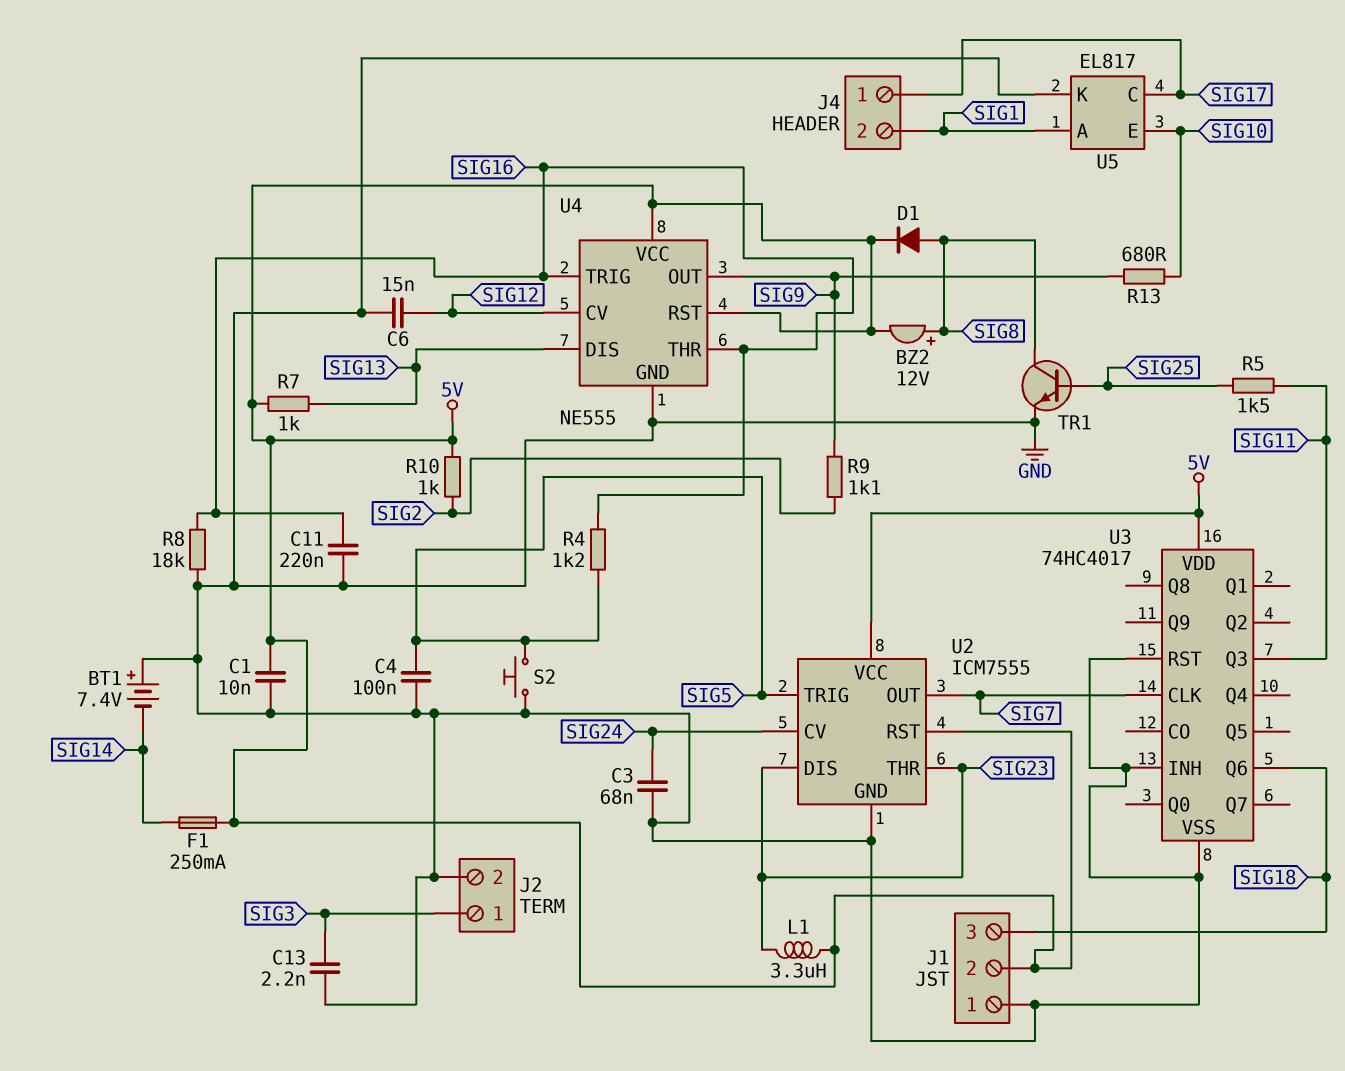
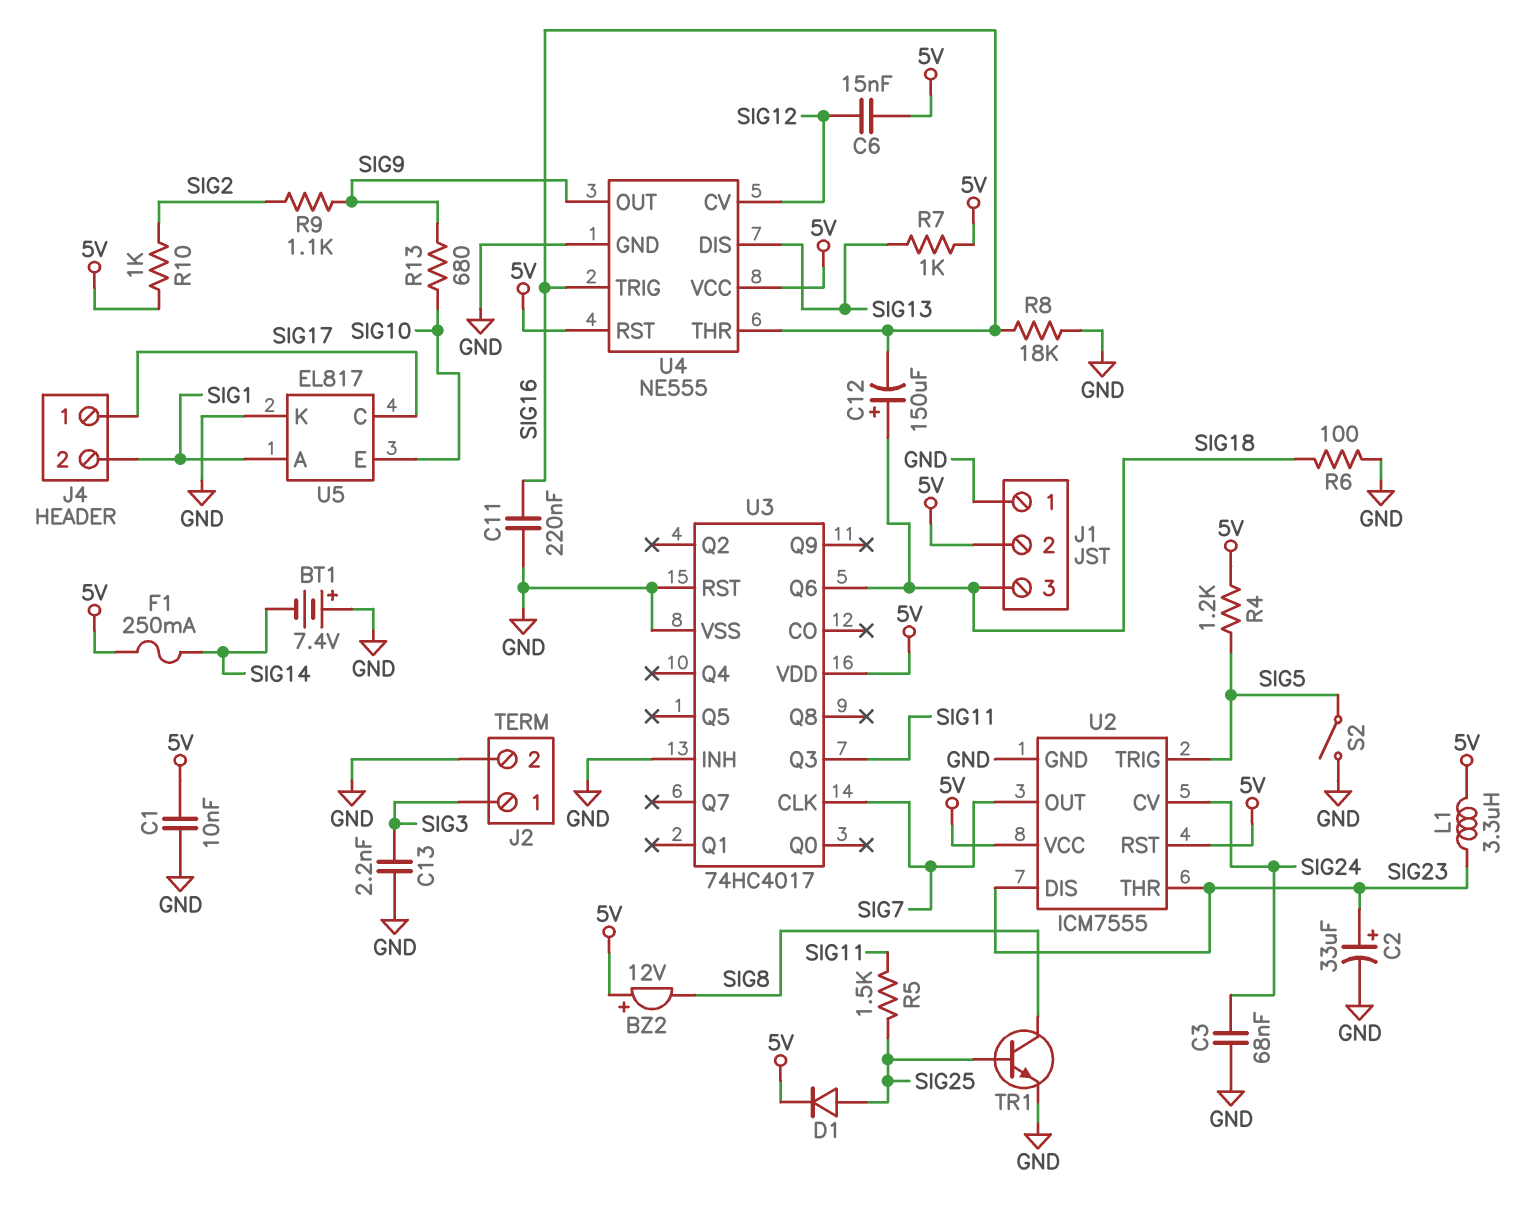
BZ2: buzzer 12V (plus SIG8, minus 5V) -> buzzer 12V (plus 5V, minus SIG8)
C2: none -> 33uF (plus SIG23, minus GND)
C4: 100nF (GND, SIG5) -> none
C6: 15nF (GND, SIG12) -> 15nF (5V, SIG12)
C12: none -> 150uF (plus SIG18, minus SIG16)
D1: diode (A SIG8, K 5V) -> diode (A SIG25, K 5V)
R4: 1.2k (SIG5, SIG16) -> 1.2k (5V, SIG5)
R6: none -> 100 (GND, SIG18)
S2: button (GND, SIG5) -> switch (GND, SIG5)

